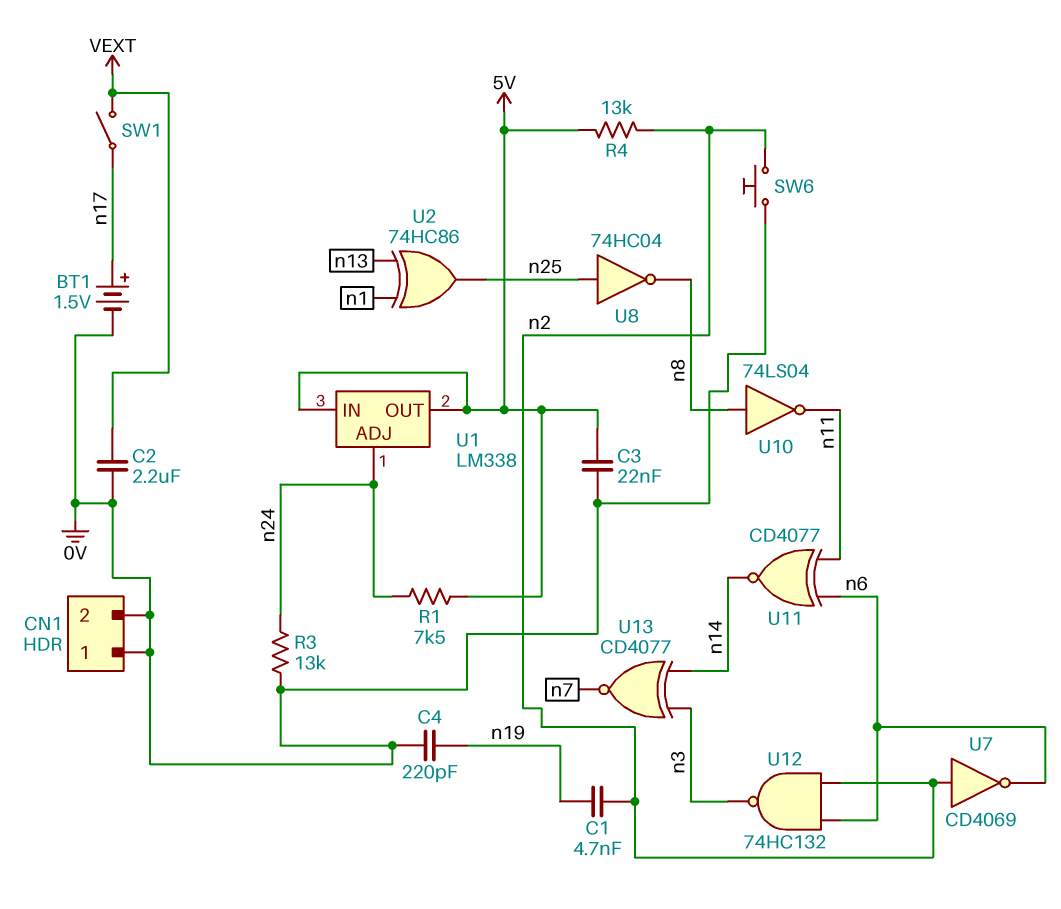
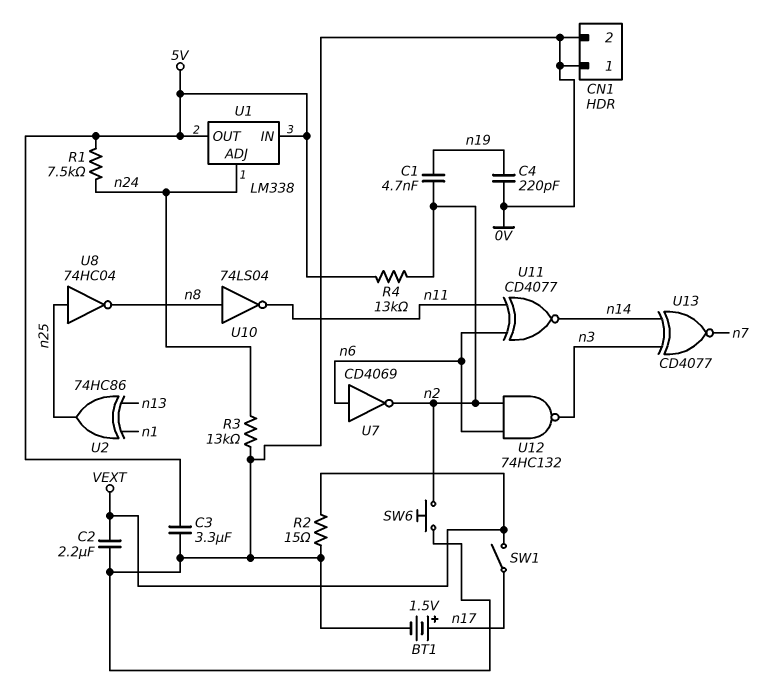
C3: 22nF (0V, 5V) -> 3.3uF (0V, 5V)
R2: none -> 15 (0V, VEXT)
U7: NOT CD4069 (in n2, out n6) -> NOT CD4069 (in n6, out n2)

